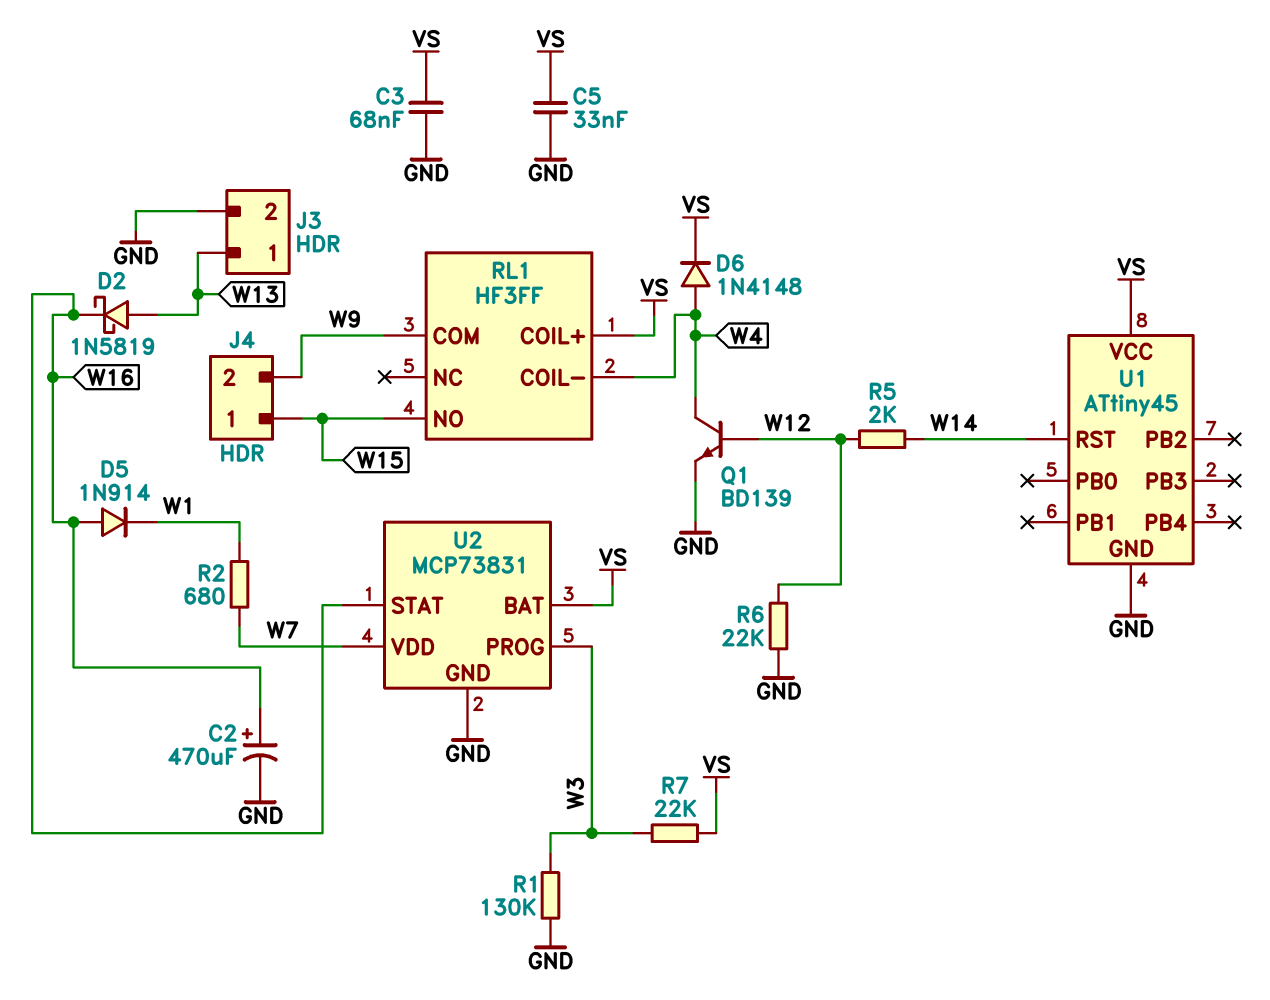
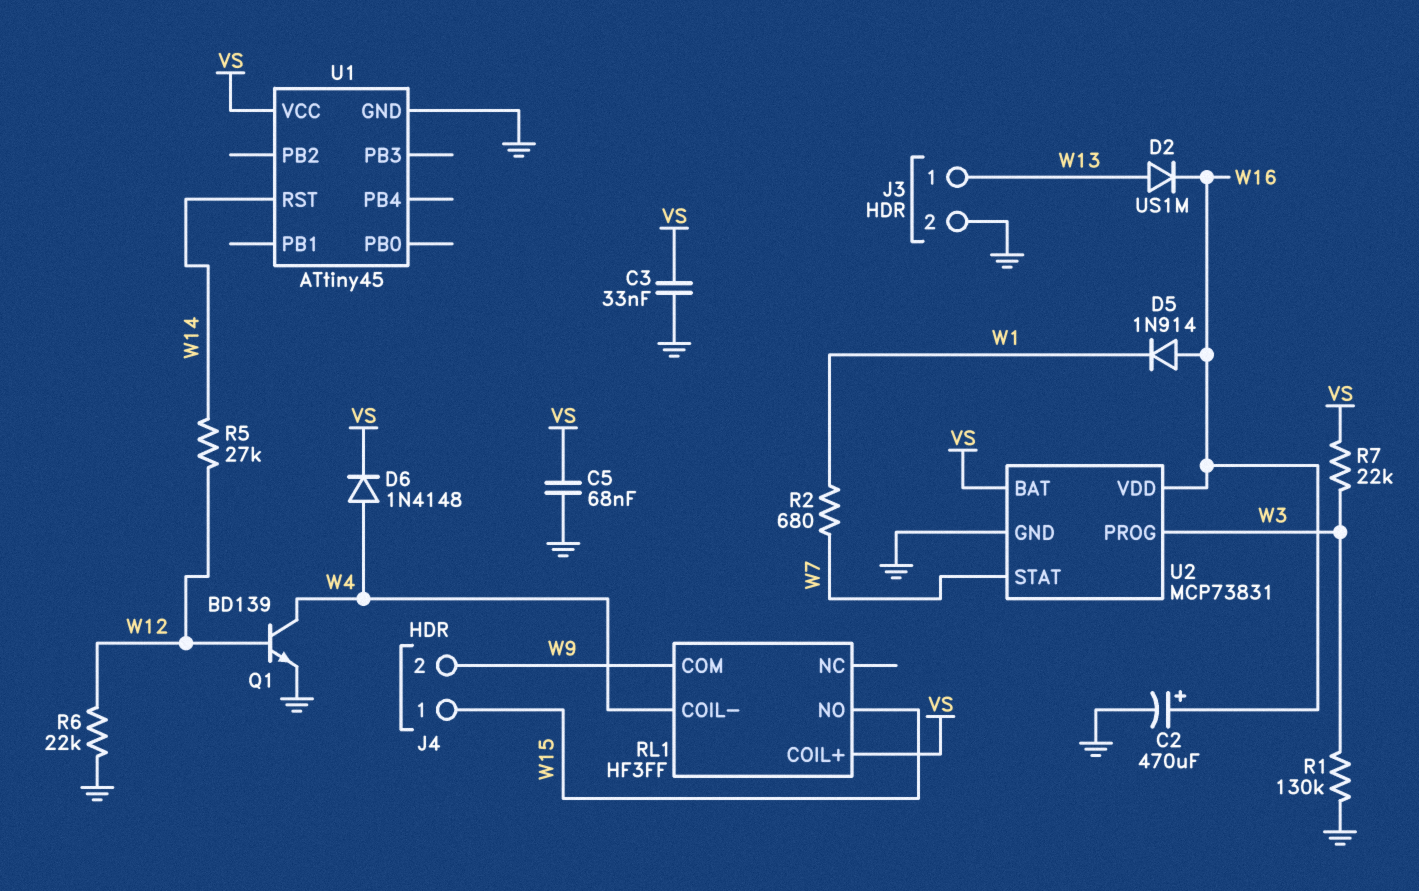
C3: 68nF (GND, VS) -> 33nF (GND, VS)
C5: 33nF (GND, VS) -> 68nF (GND, VS)
D2: schottky 1N5819 (A W13, K W16) -> diode US1M (A W13, K W16)
R5: 2k (W12, W14) -> 27k (W12, W14)
U2 pin STAT: W16 -> W7
U2 pin VDD: W7 -> W16

